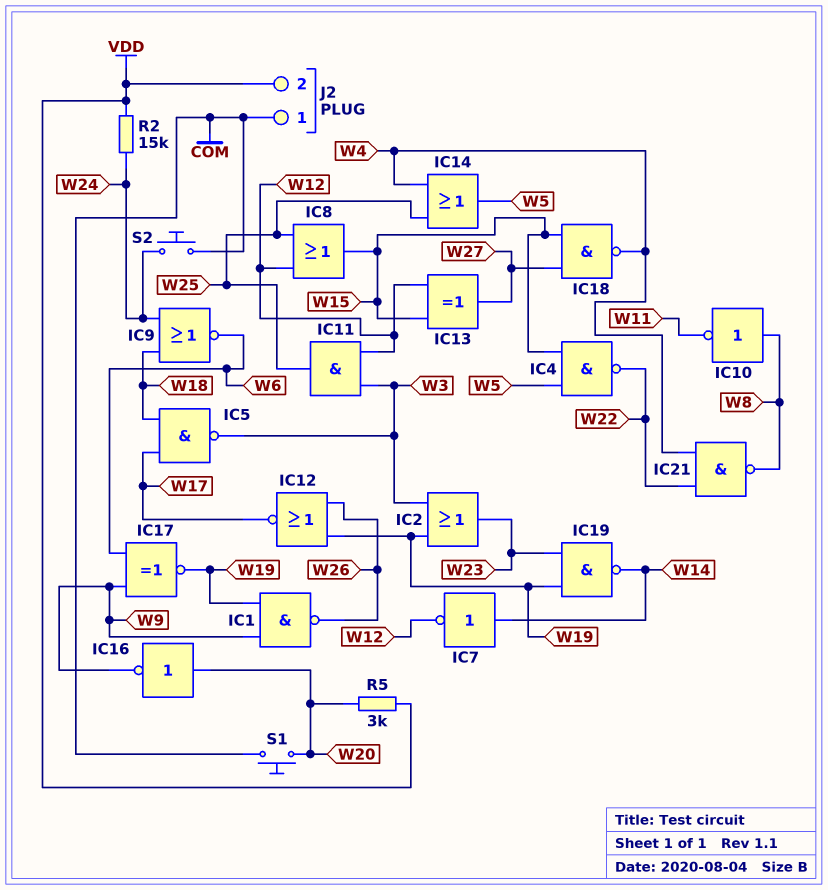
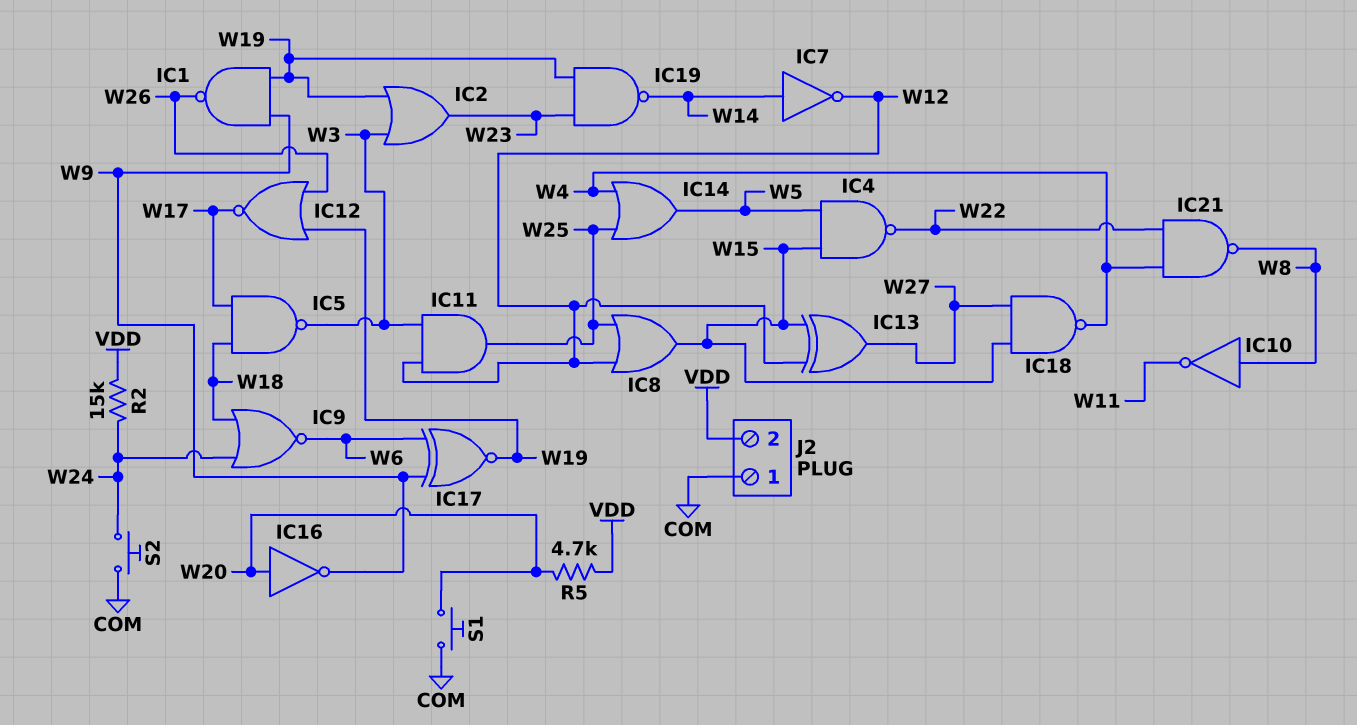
R5: 3k (VDD, W20) -> 4.7k (VDD, W20)

